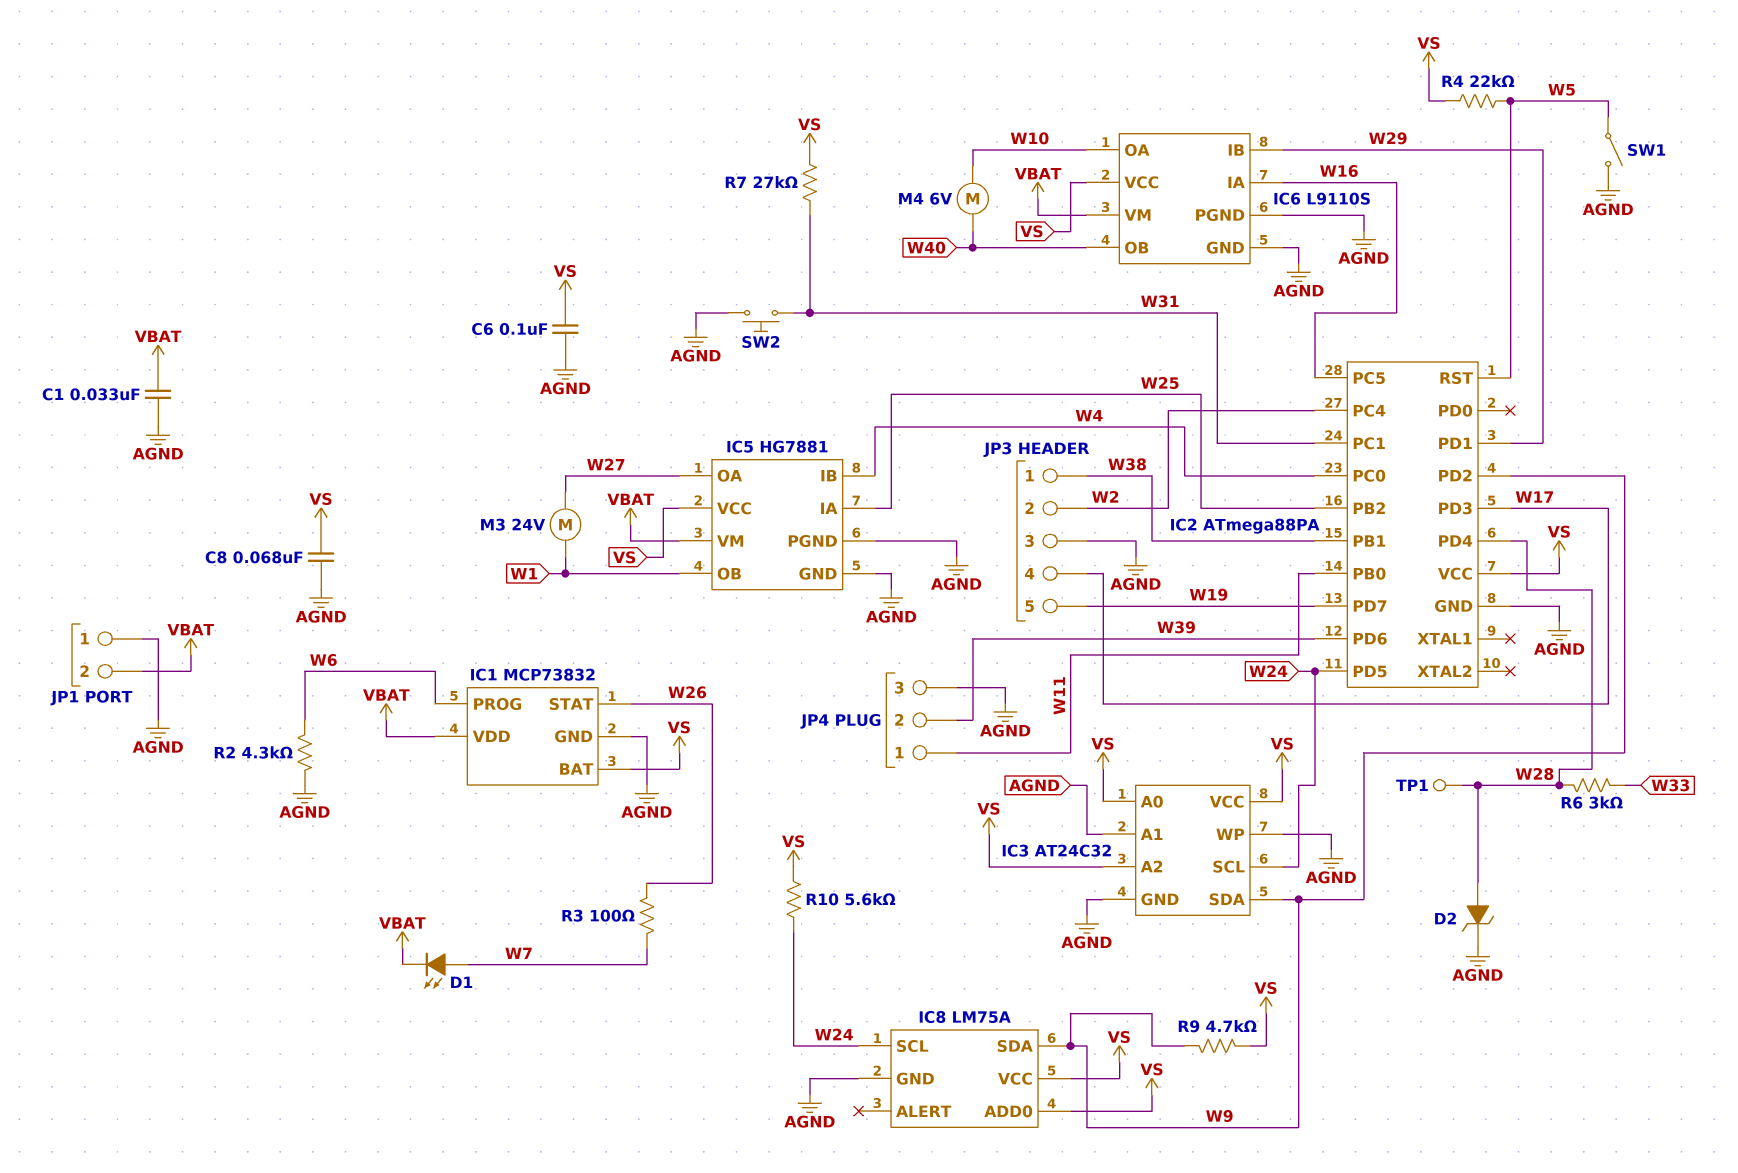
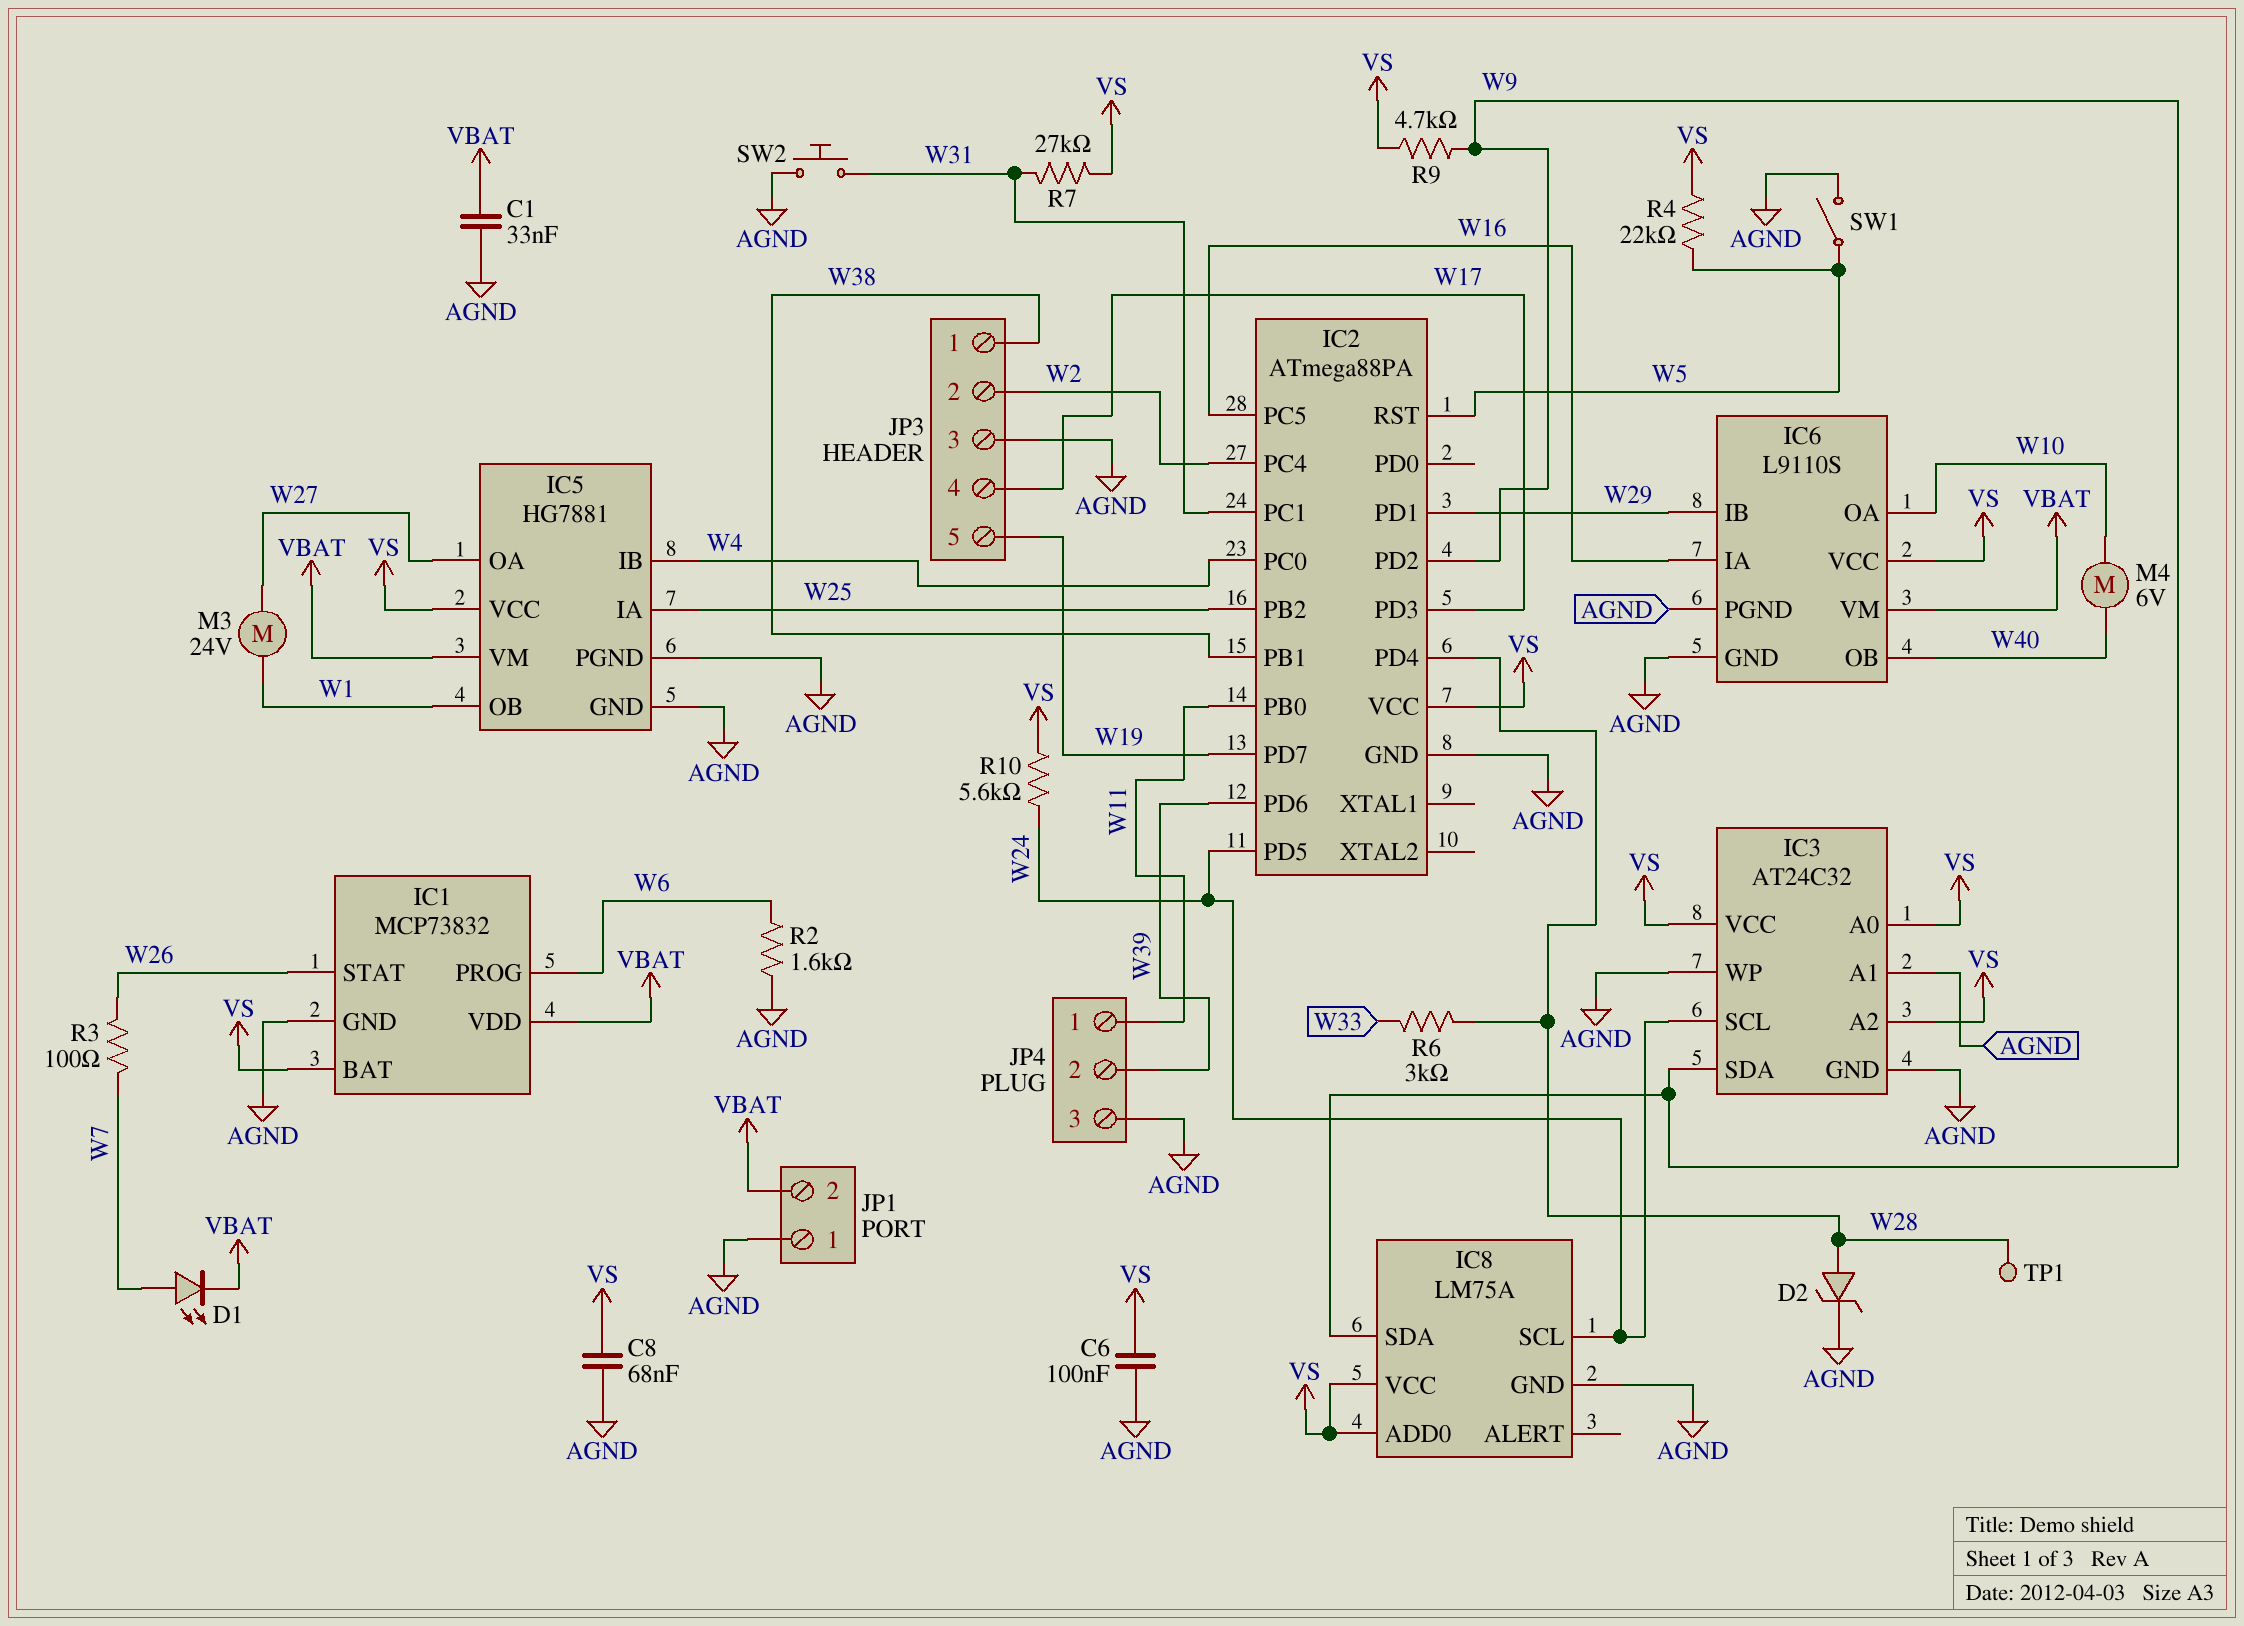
R2: 4.3k (AGND, W6) -> 1.6k (AGND, W6)

